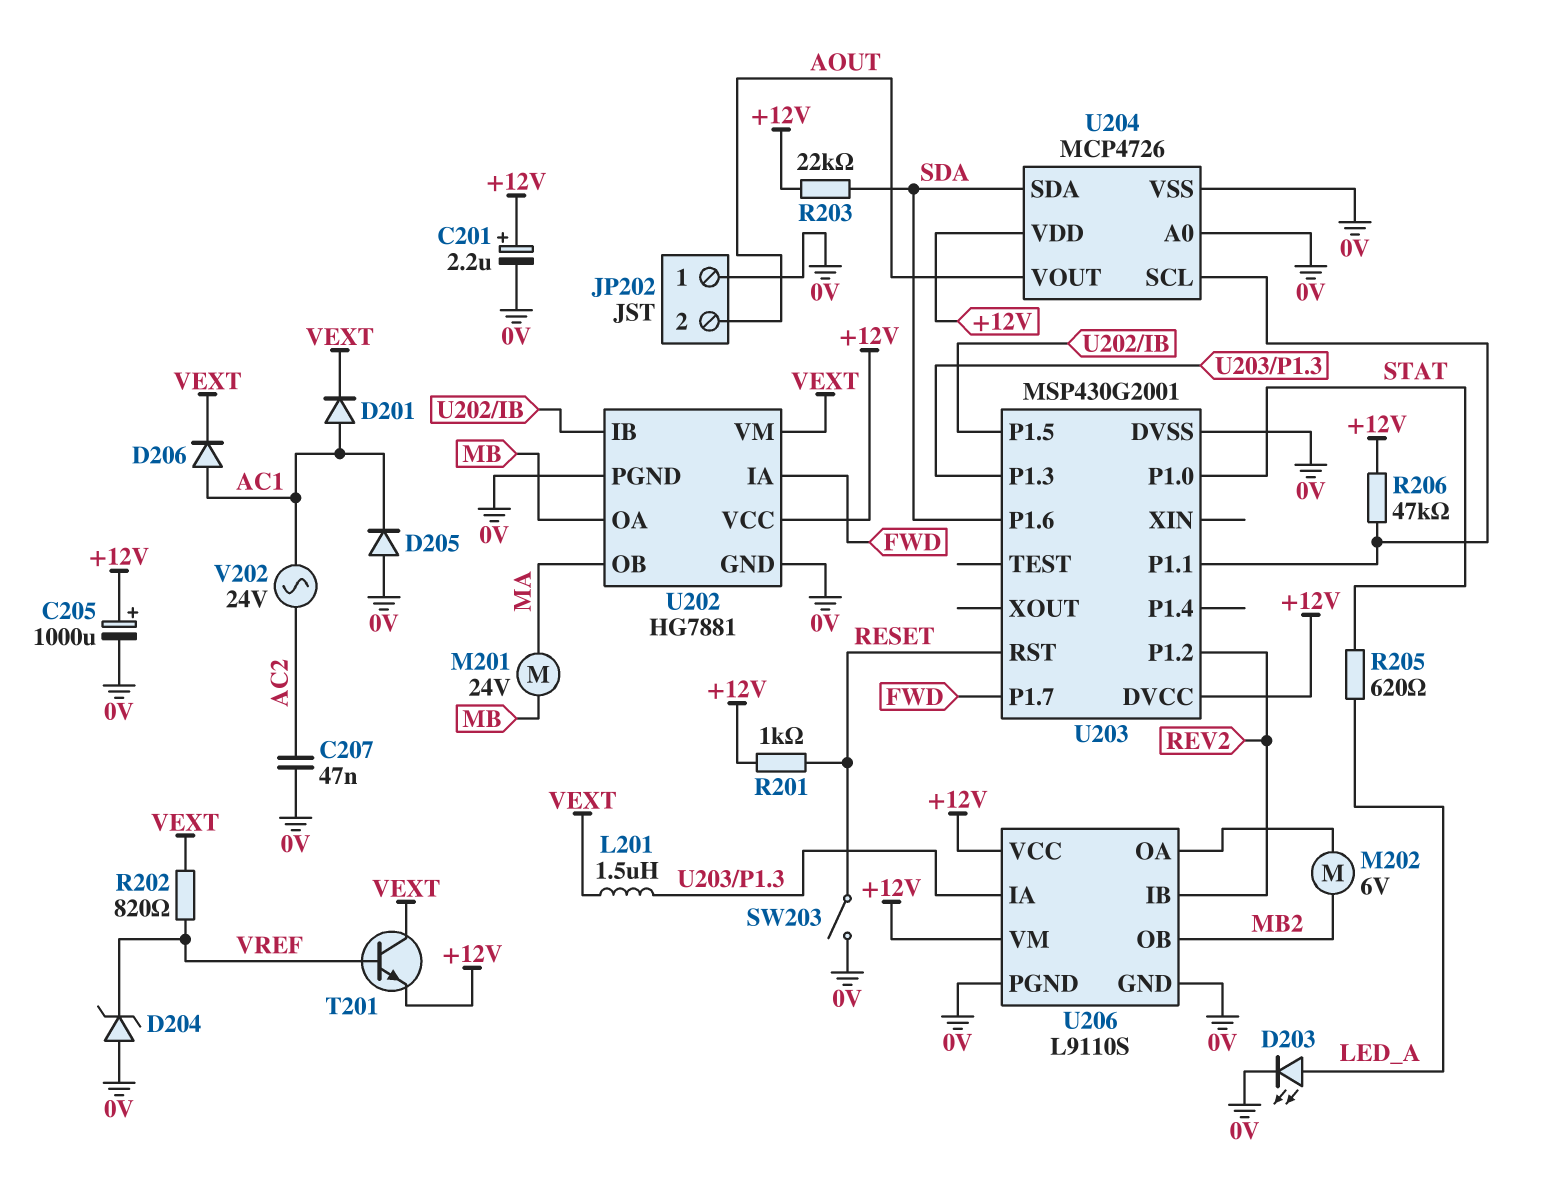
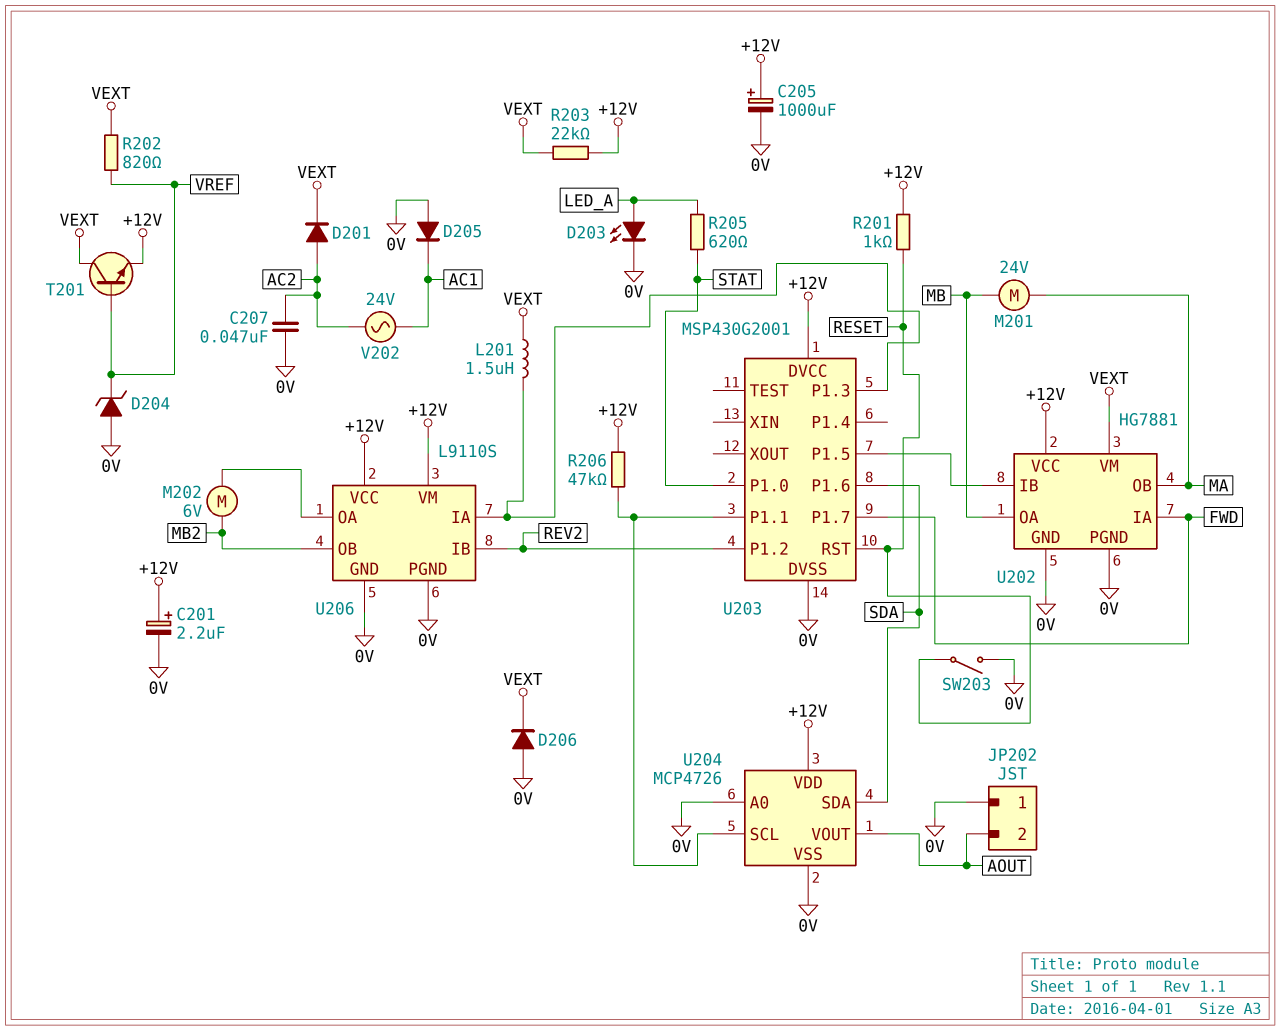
D201: diode (A AC1, K VEXT) -> diode (A AC2, K VEXT)
D206: diode (A AC1, K VEXT) -> diode (A 0V, K VEXT)
R203: 22k (+12V, SDA) -> 22k (+12V, VEXT)

